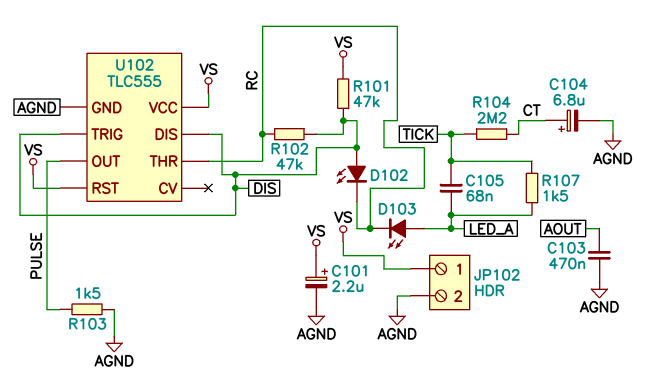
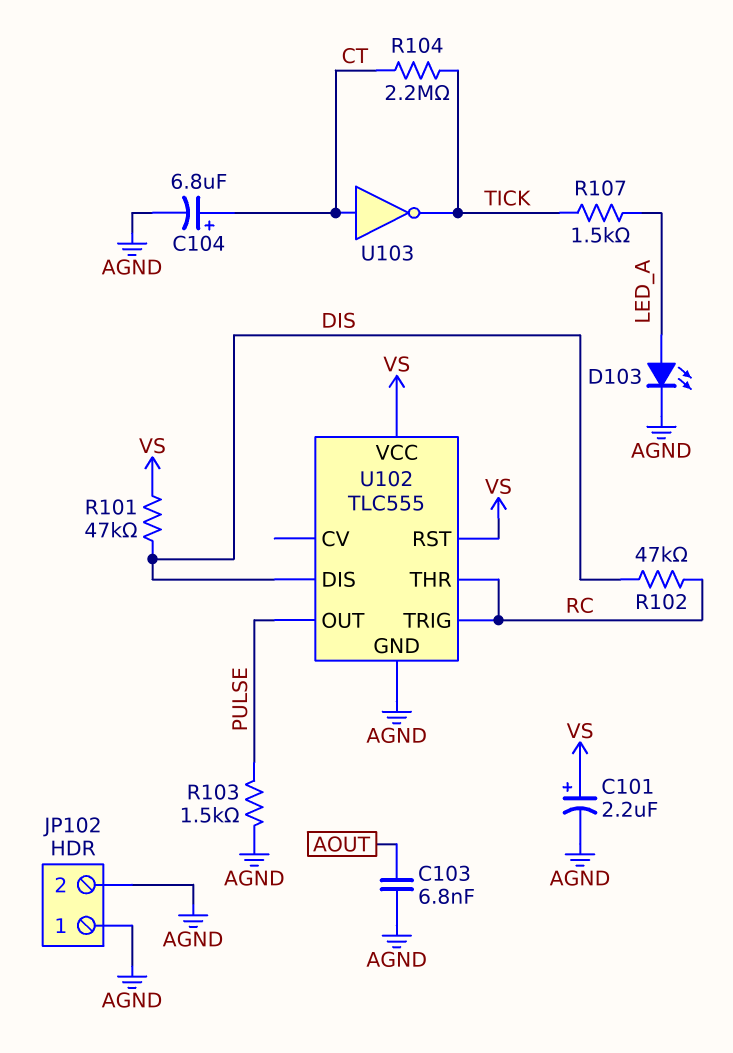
C103: 470nF (AGND, AOUT) -> 6.8nF (AGND, AOUT)
C105: 68nF (LED_A, TICK) -> none
D102: LED (A DIS, K RC) -> none
D103: LED (A LED_A, K RC) -> LED (A LED_A, K AGND)
JP102 pin 1: VS -> AGND
U102 pin TRIG: DIS -> RC
U103: none -> NOT (in CT, out TICK)

